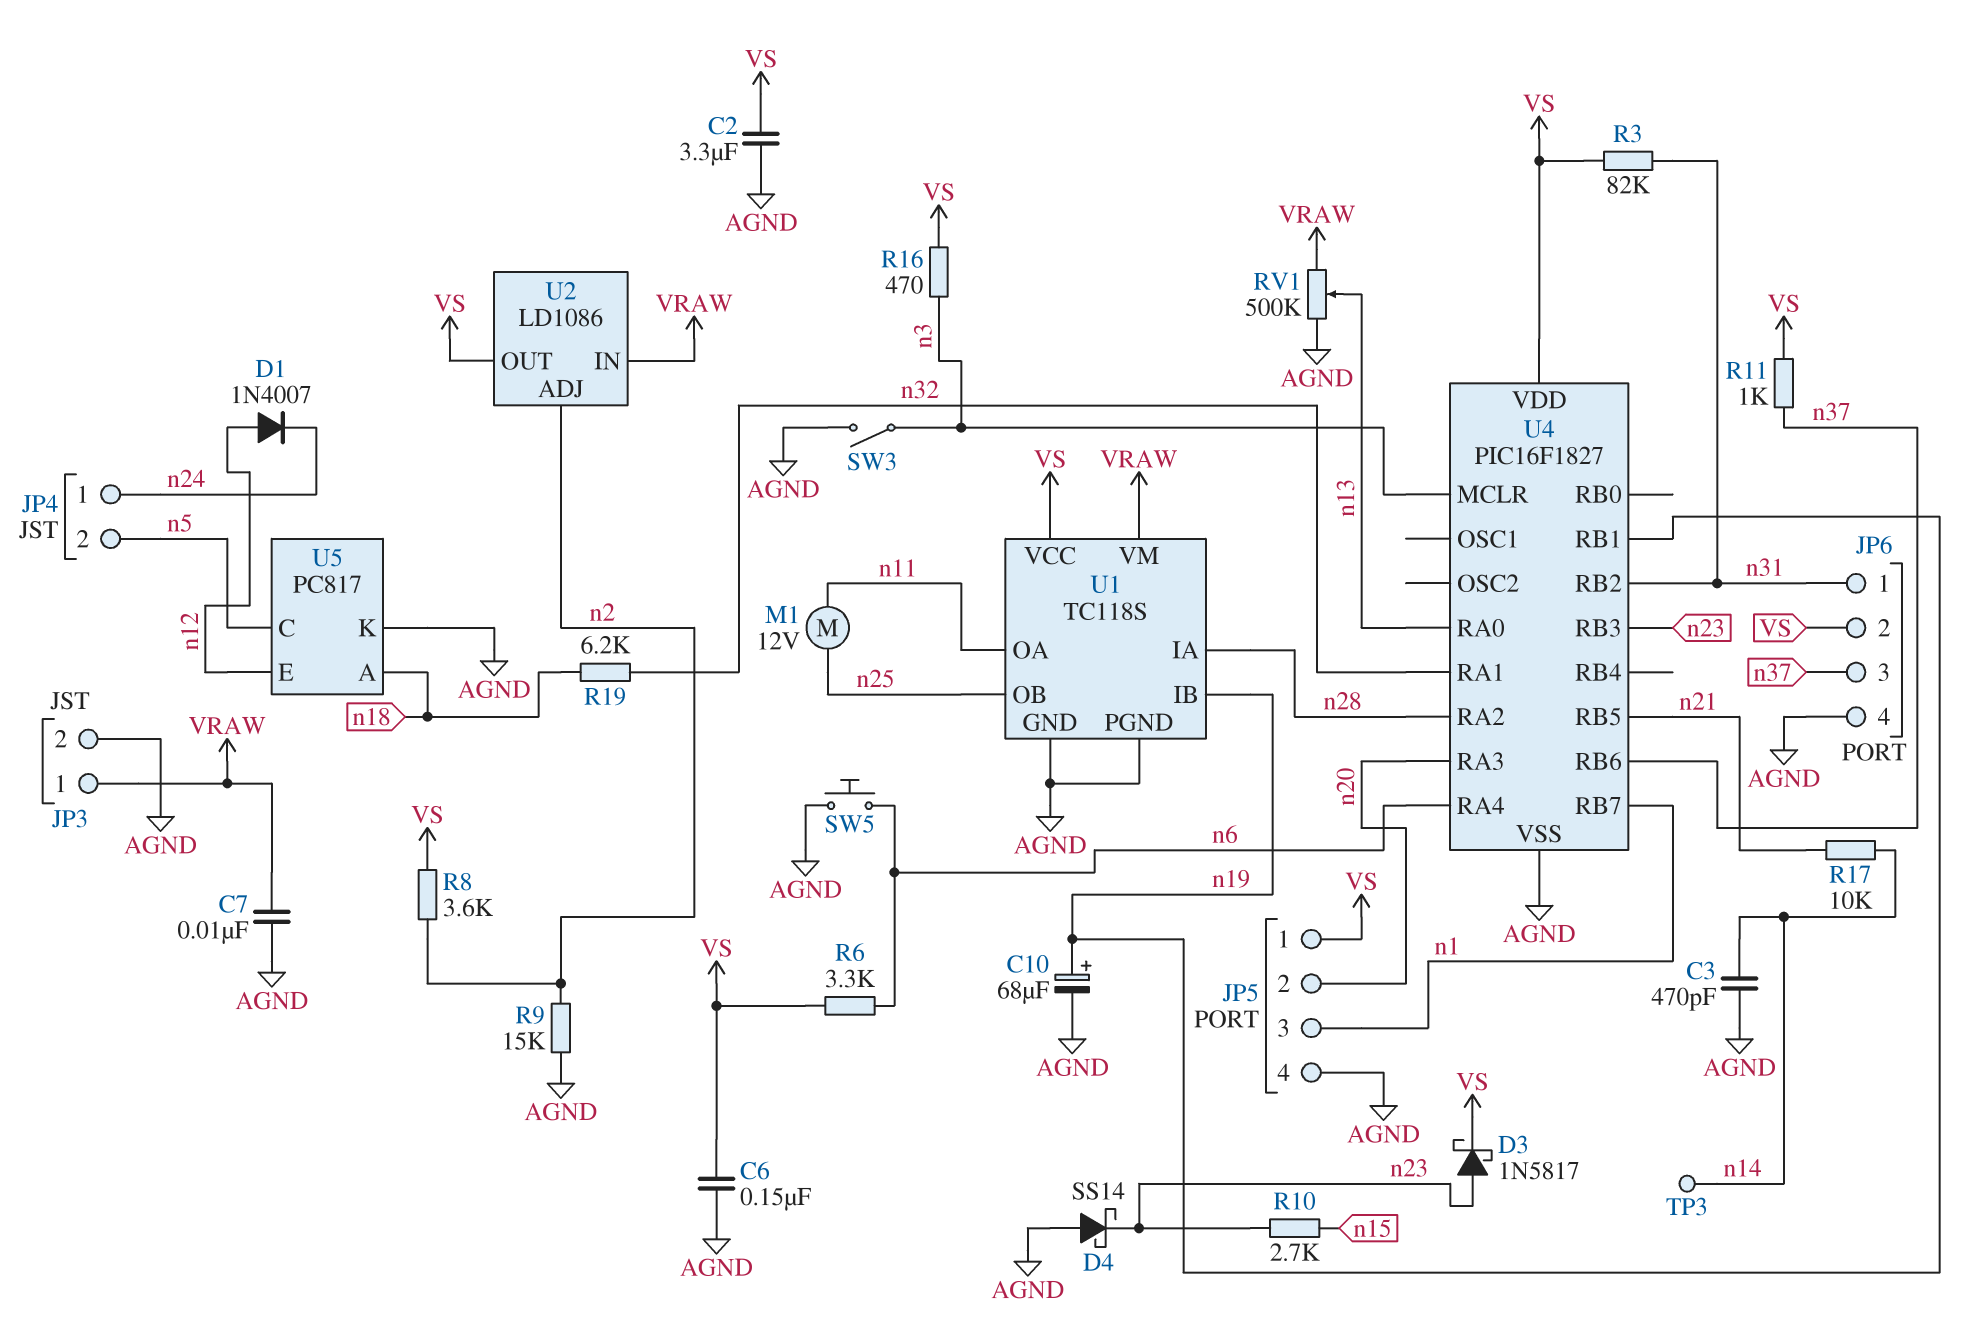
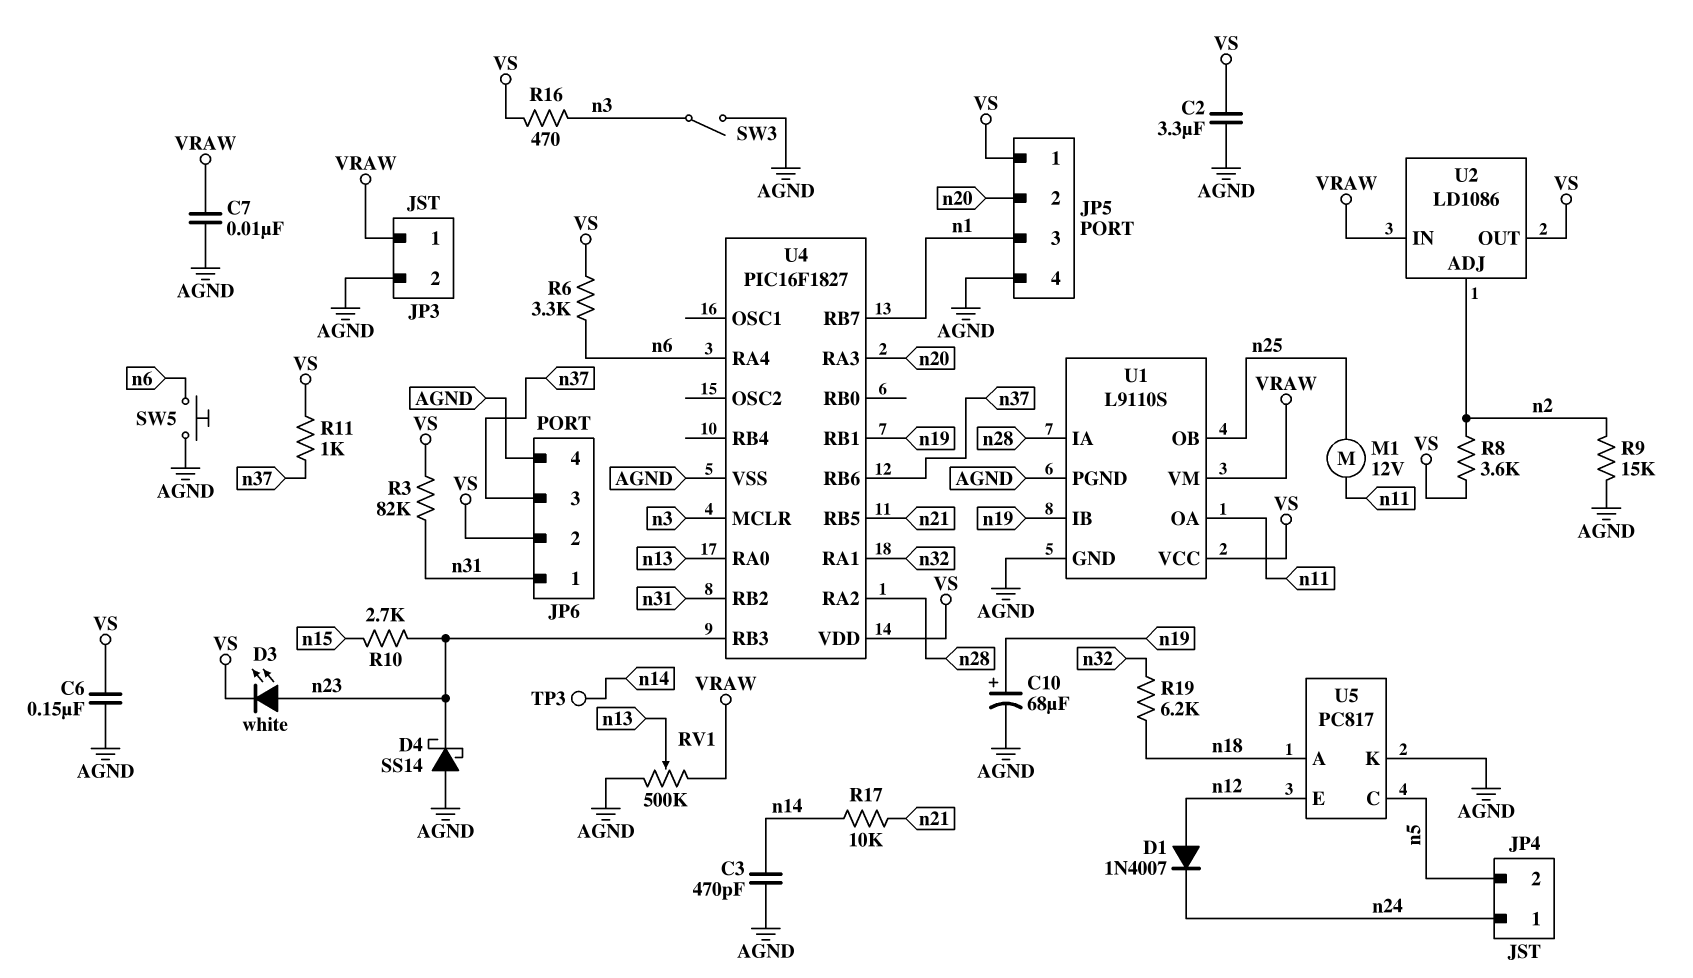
D3: schottky 1N5817 (A n23, K VS) -> LED white (A n23, K VS)
U1: TC118S -> L9110S

